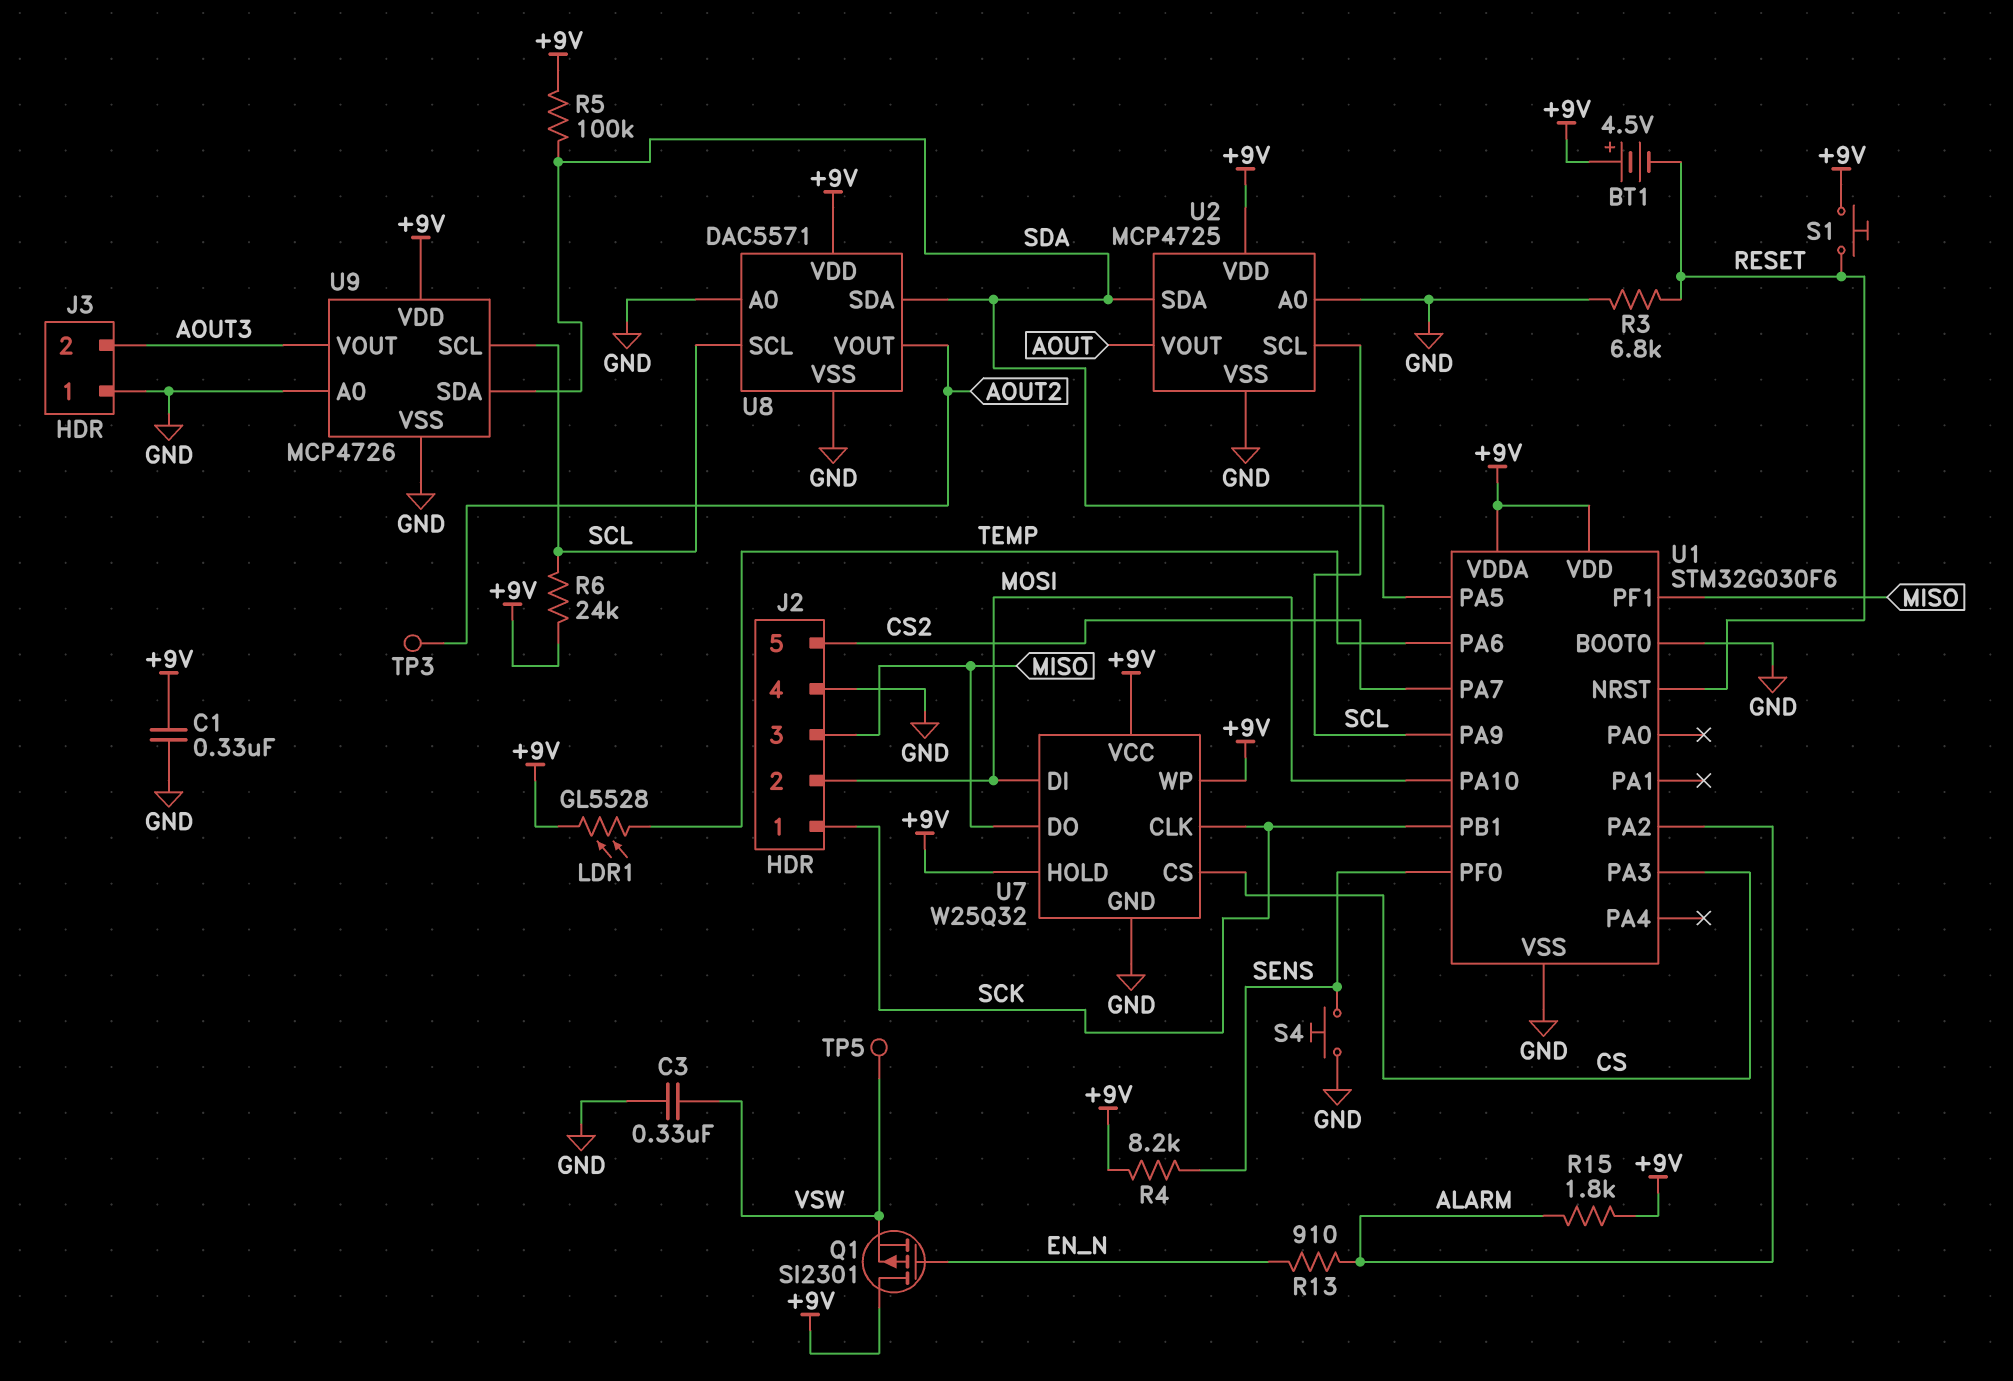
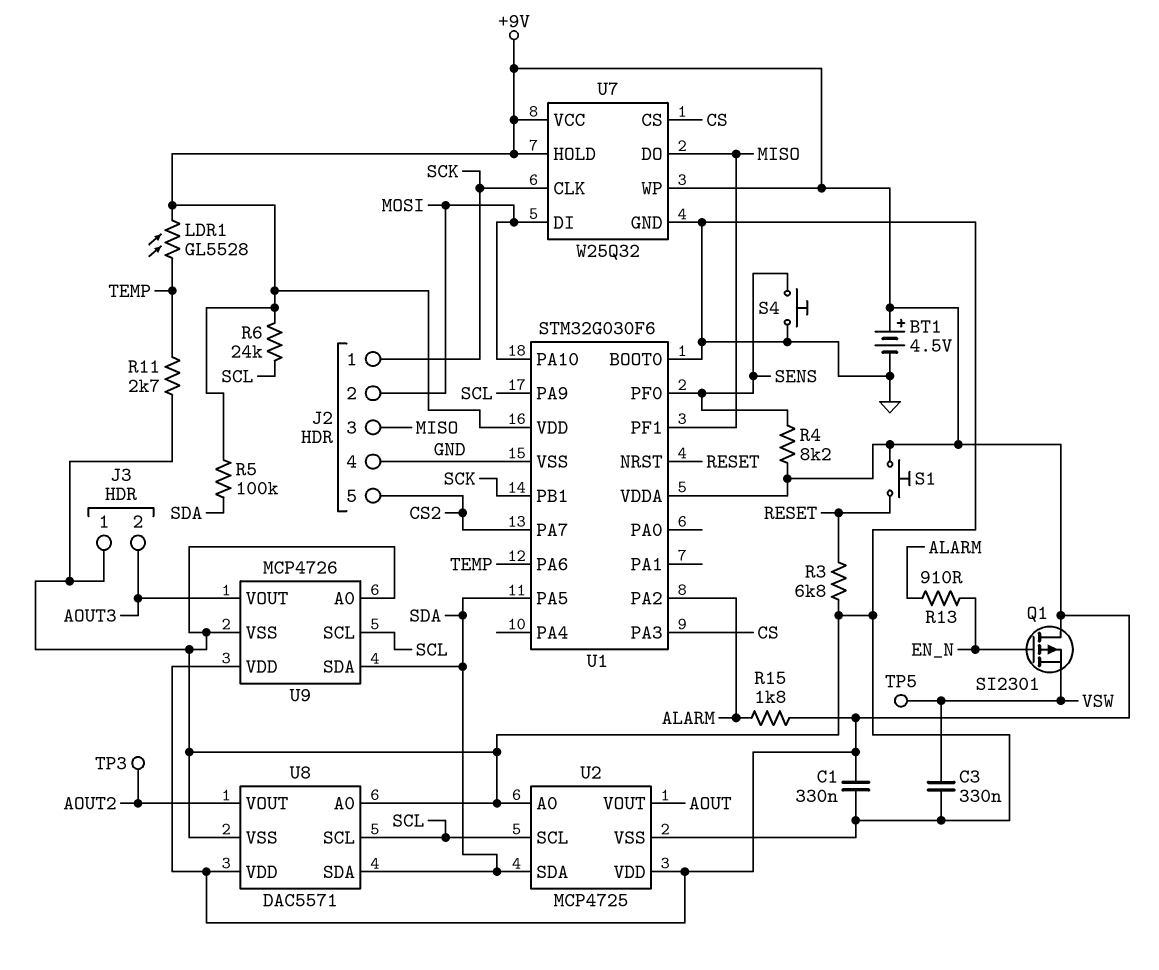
BT1: 4.5V (plus +9V, minus RESET) -> 4.5V (plus +9V, minus GND)
R11: none -> 2.7k (GND, TEMP)

